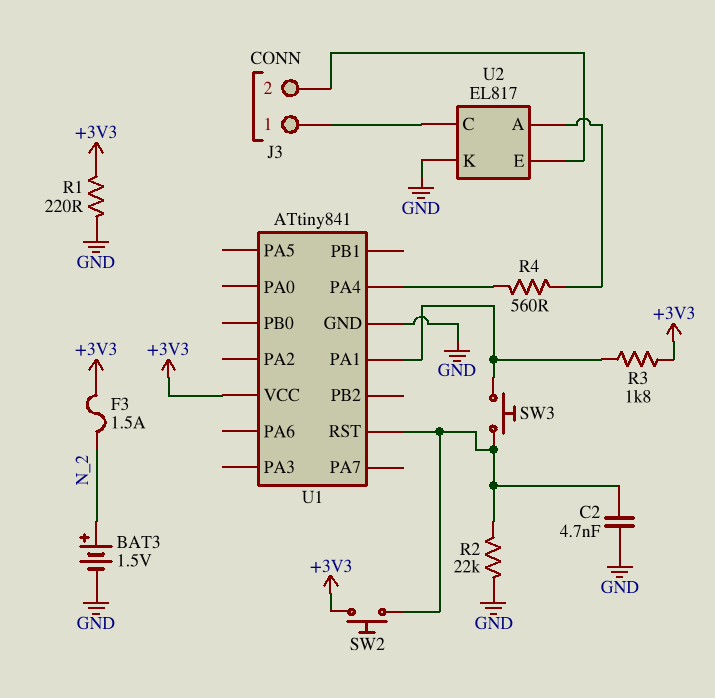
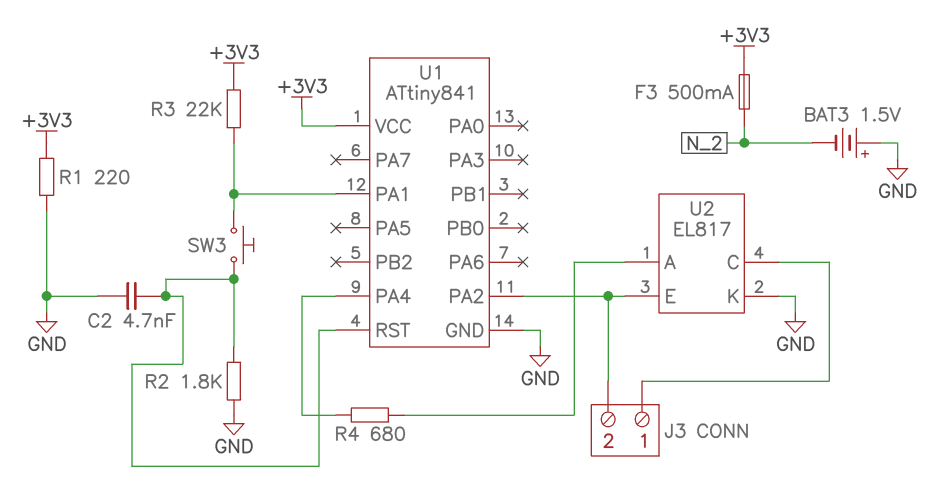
BAT3: 1.5V (plus N_2, minus GND) -> 1.5V (plus GND, minus N_2)
F3: 1.5A (+3V3, N_2) -> 500mA (+3V3, N_2)
R2: 22k (GND, U1/RST) -> 1.8k (GND, U1/RST)
R3: 1.8k (+3V3, U1/PA1) -> 22k (+3V3, U1/PA1)
R4: 560 (U1/PA4, U2/A) -> 680 (U1/PA4, U2/A)
SW2: button (+3V3, U1/RST) -> none
U1 pin PA2: none -> J3/2

